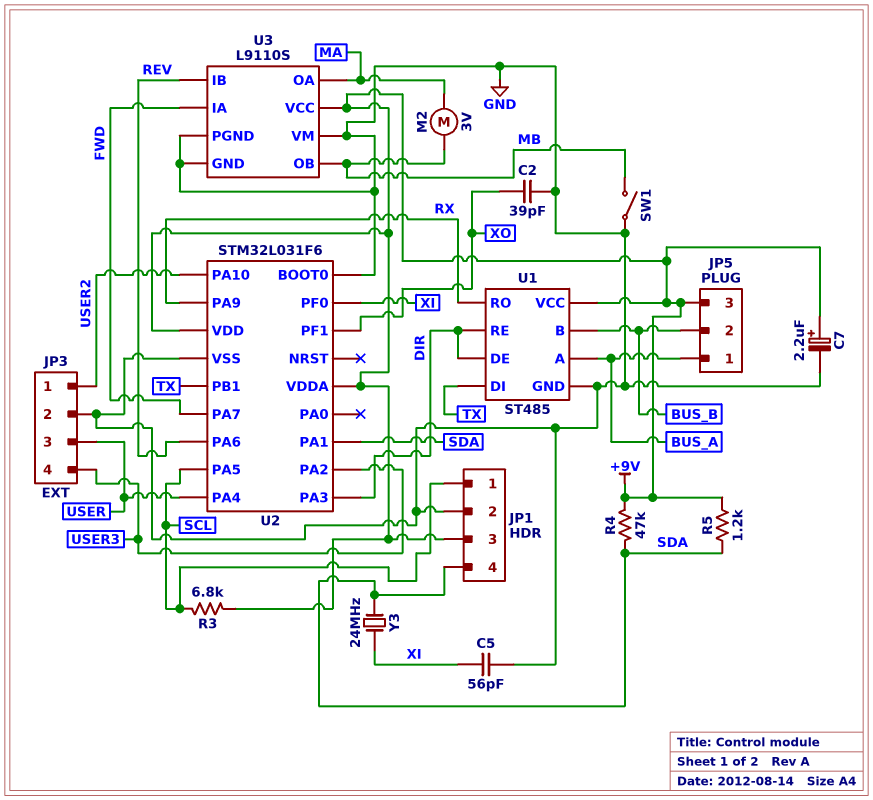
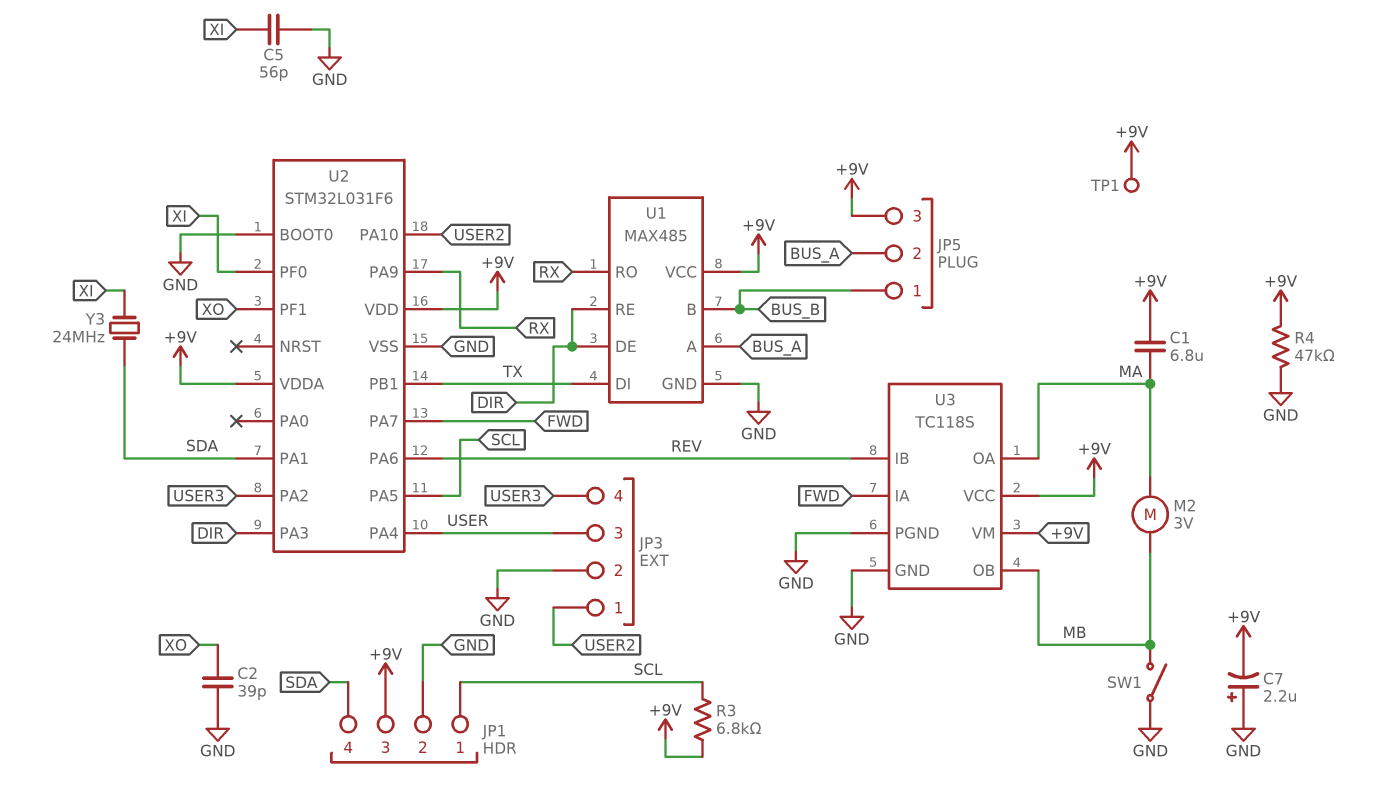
C1: none -> 6.8uF (+9V, MA)
C7: 2.2uF (plus +9V, minus GND) -> 2.2uF (plus GND, minus +9V)
JP5 pin 1: BUS_A -> BUS_B
JP5 pin 2: BUS_B -> BUS_A
R4: 47k (+9V, SDA) -> 47k (+9V, GND)
R5: 1.2k (+9V, SDA) -> none
TP1: none -> test point (+9V)
U1: ST485 -> MAX485
U3: L9110S -> TC118S
U3 pin VM: GND -> +9V

